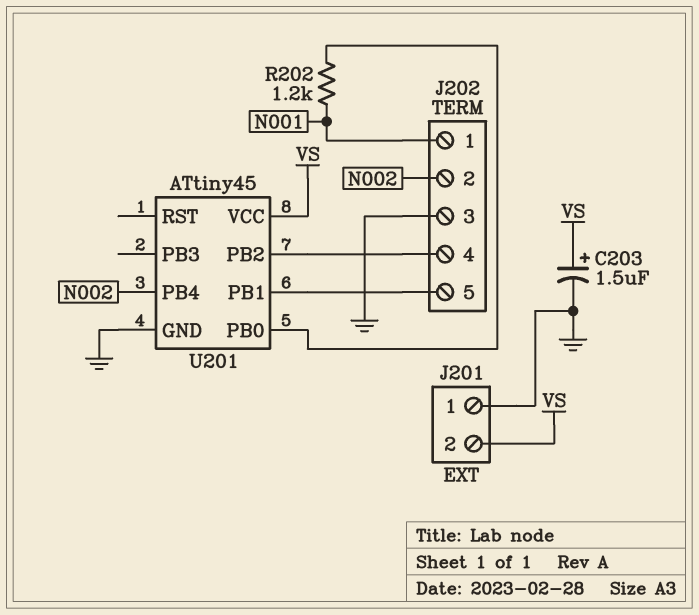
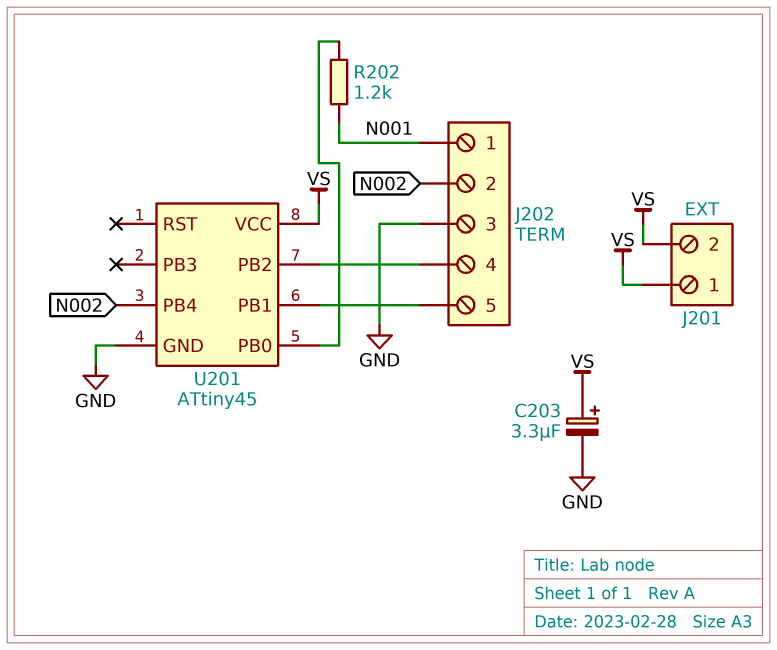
C203: 1.5uF (plus VS, minus GND) -> 3.3uF (plus VS, minus GND)
J201 pin 1: GND -> VS

